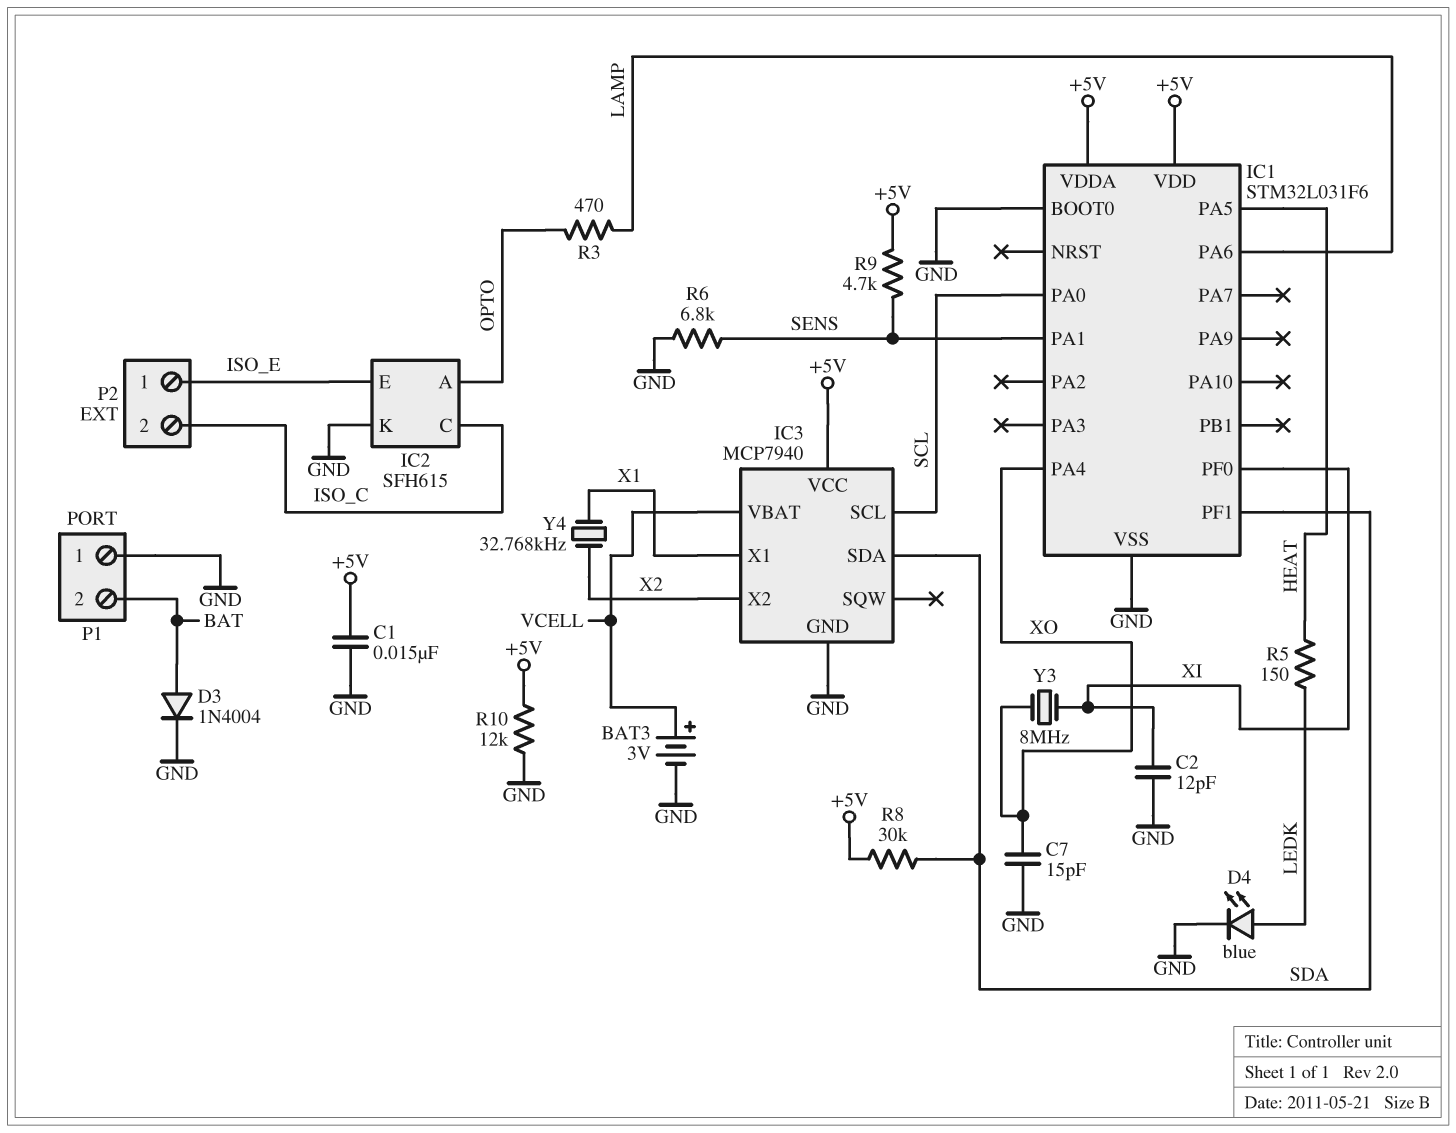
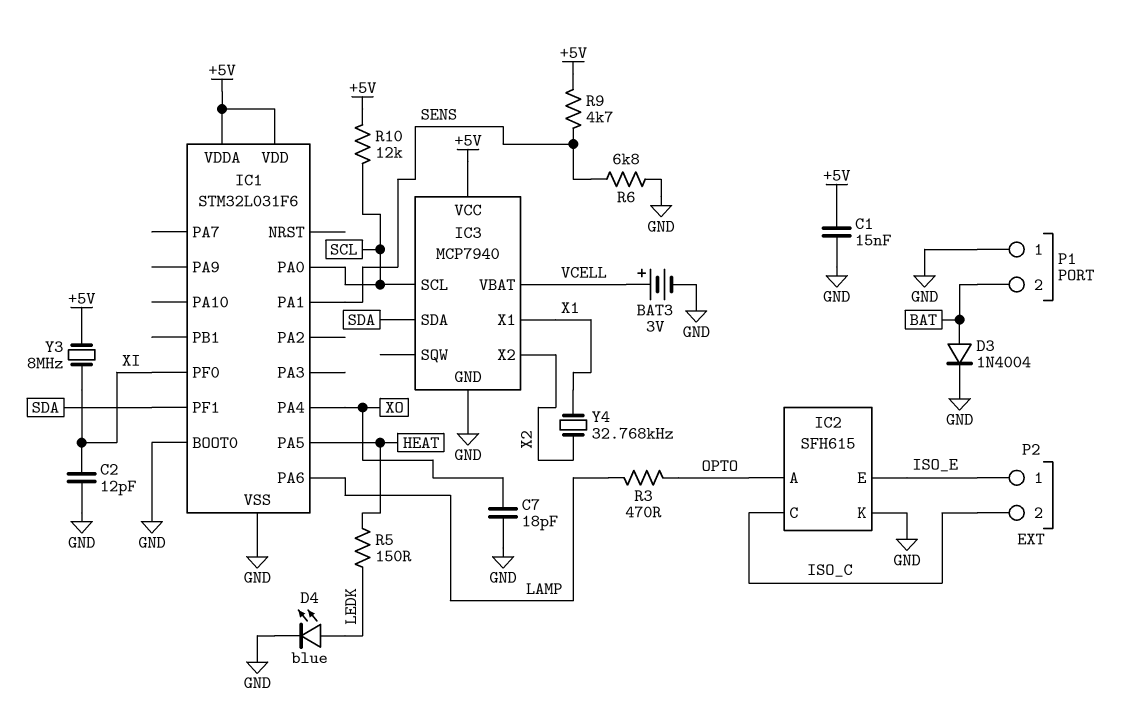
C7: 15pF (GND, XO) -> 18pF (GND, XO)
R8: 30k (+5V, SDA) -> none
R10: 12k (+5V, GND) -> 12k (+5V, SCL)
Y3: 8MHz (XI, XO) -> 8MHz (+5V, XI)

